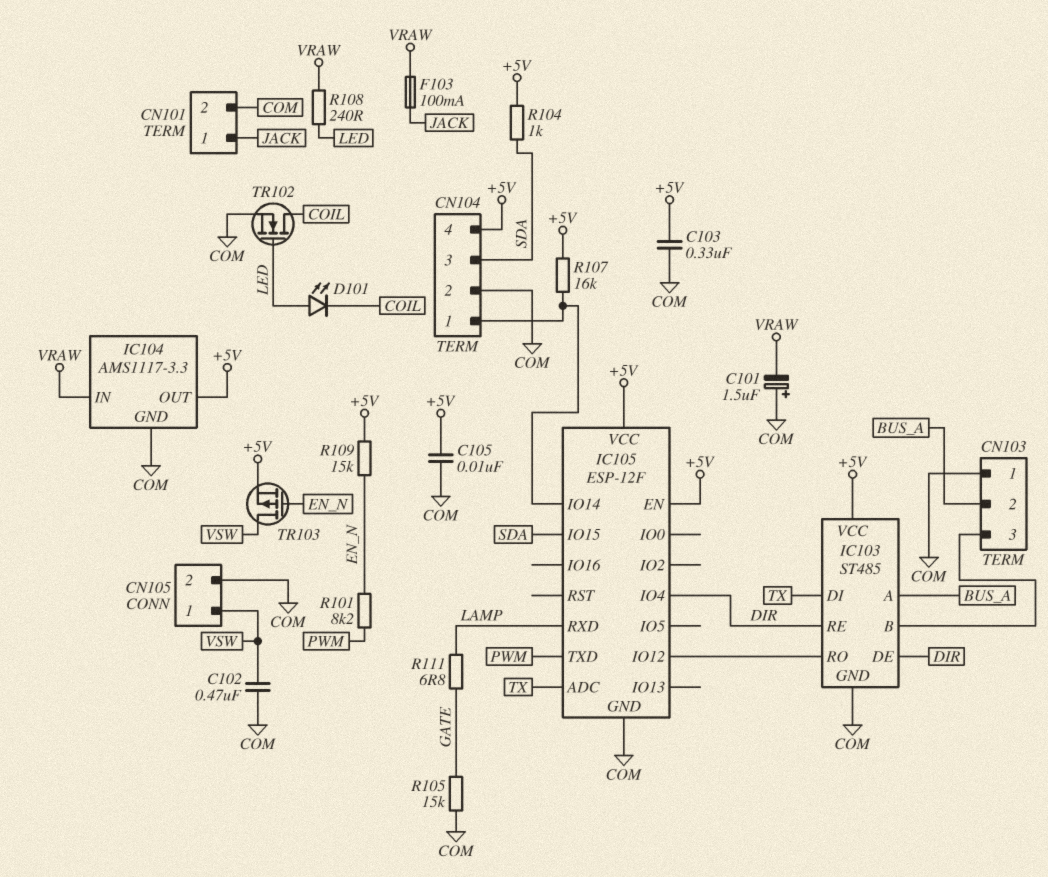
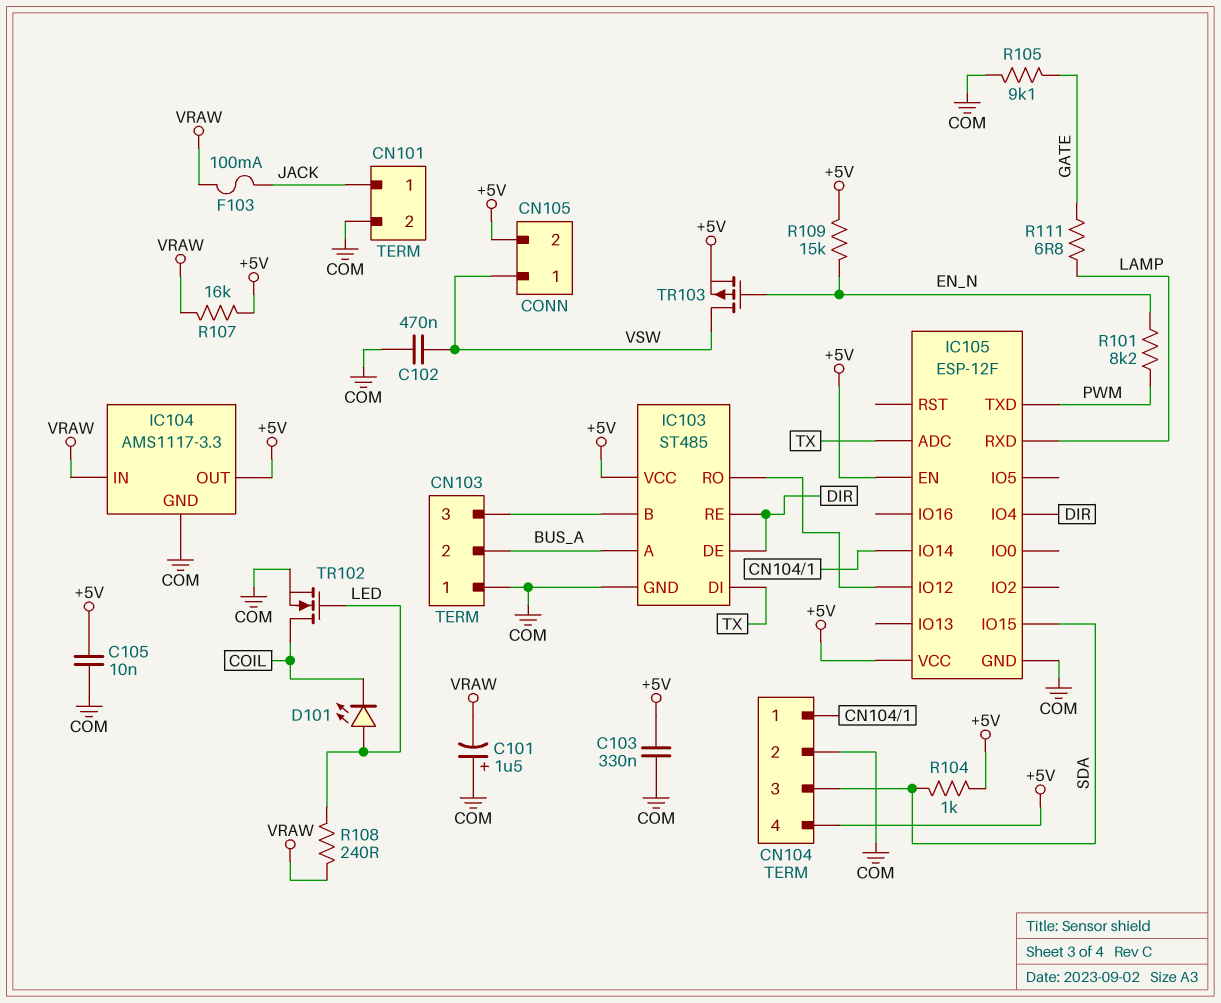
CN105 pin 2: COM -> +5V
R105: 15k (COM, GATE) -> 9.1k (COM, GATE)
R107: 16k (+5V, CN104/1) -> 16k (+5V, VRAW)

